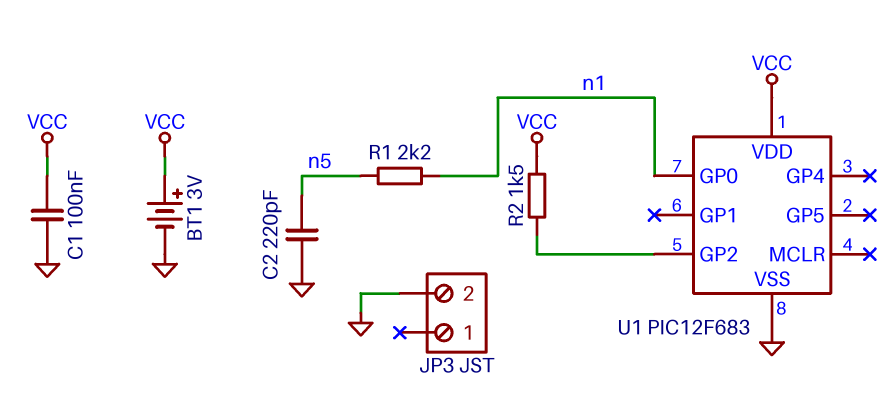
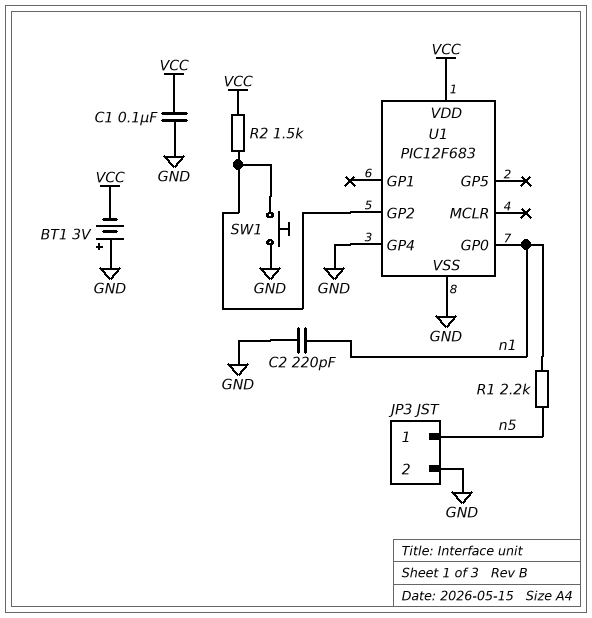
BT1: 3V (plus VCC, minus GND) -> 3V (plus GND, minus VCC)
C2: 220pF (GND, n5) -> 220pF (GND, n1)
JP3 pin 1: none -> n5
SW1: none -> button (GND, U1/GP2)
U1 pin GP4: none -> GND

